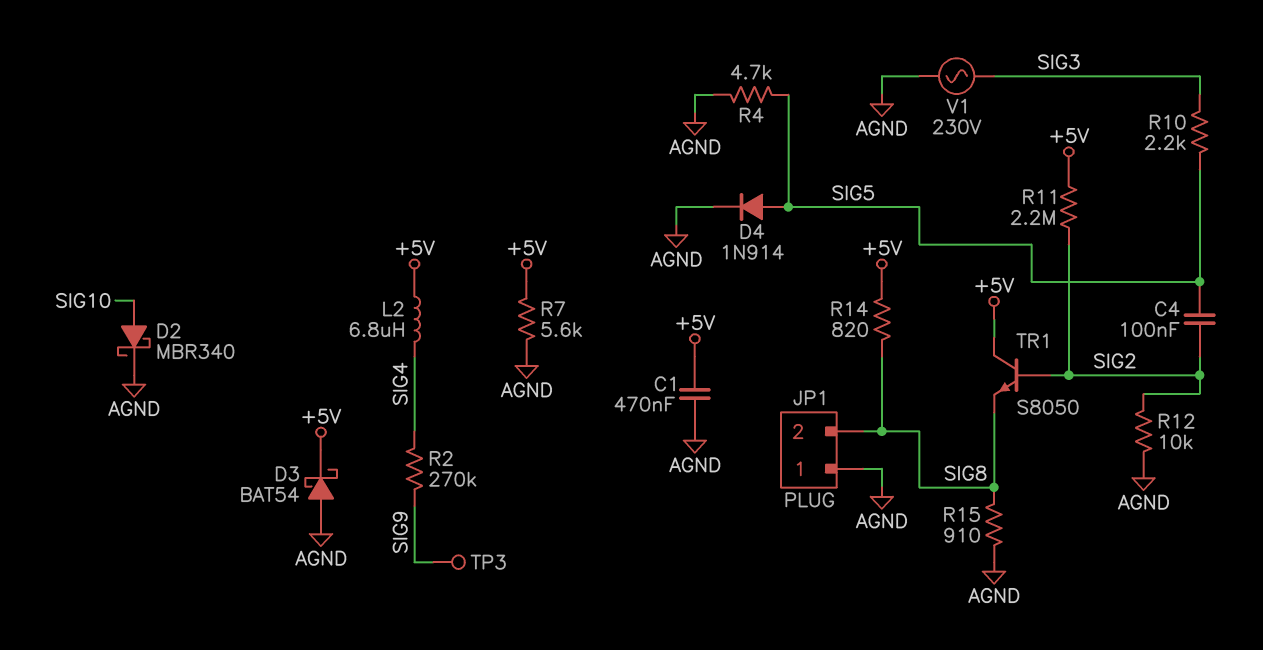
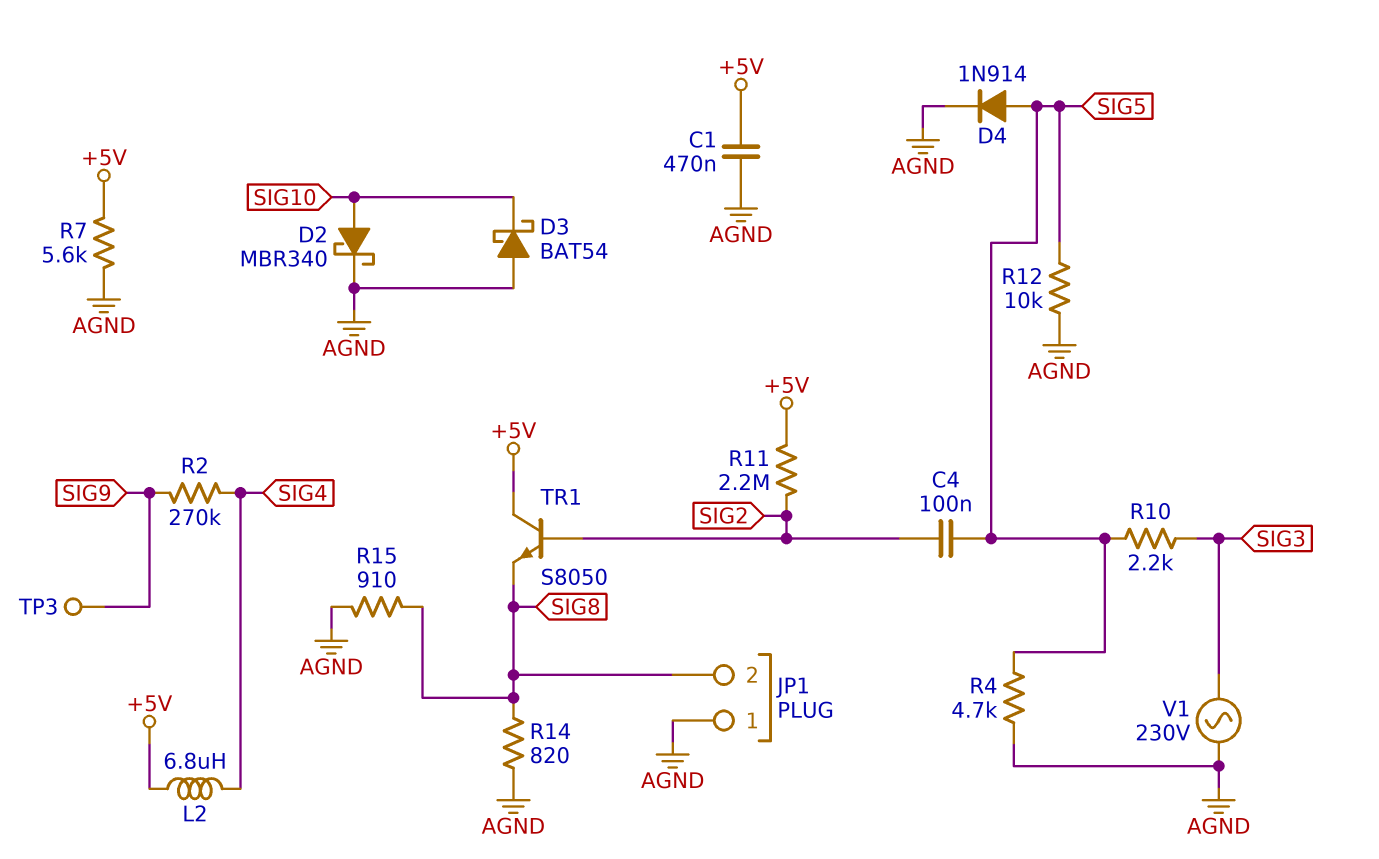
D3: schottky BAT54 (A AGND, K +5V) -> schottky BAT54 (A AGND, K SIG10)
R12: 10k (AGND, SIG2) -> 10k (AGND, SIG5)
R14: 820 (+5V, SIG8) -> 820 (AGND, SIG8)

